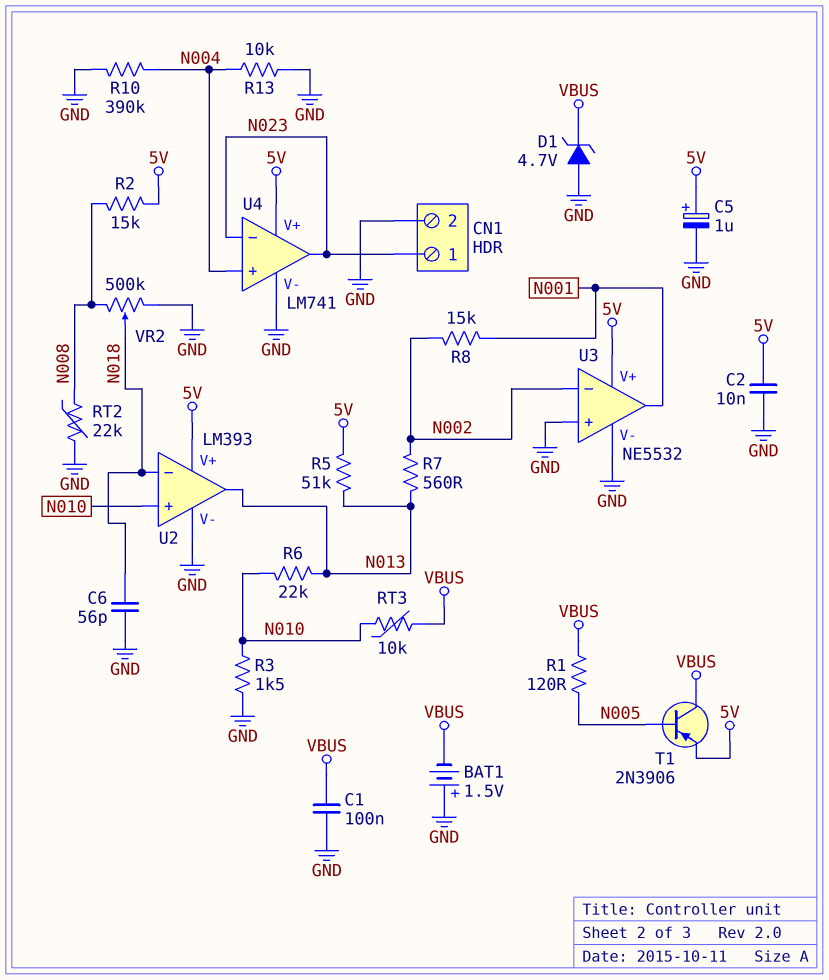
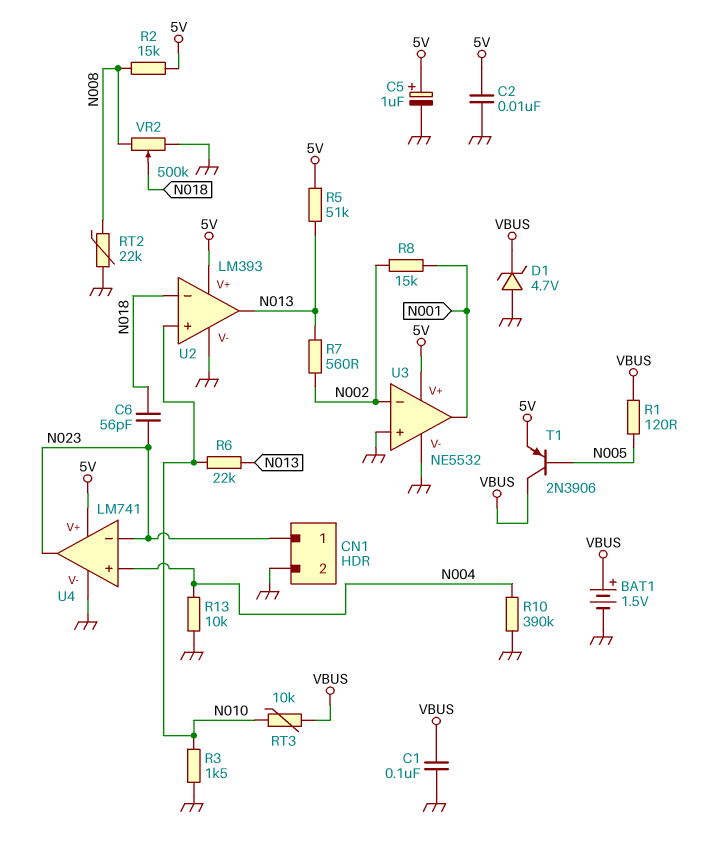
BAT1: 1.5V (plus GND, minus VBUS) -> 1.5V (plus VBUS, minus GND)
C6: 56pF (GND, N018) -> 56pF (N018, N023)

